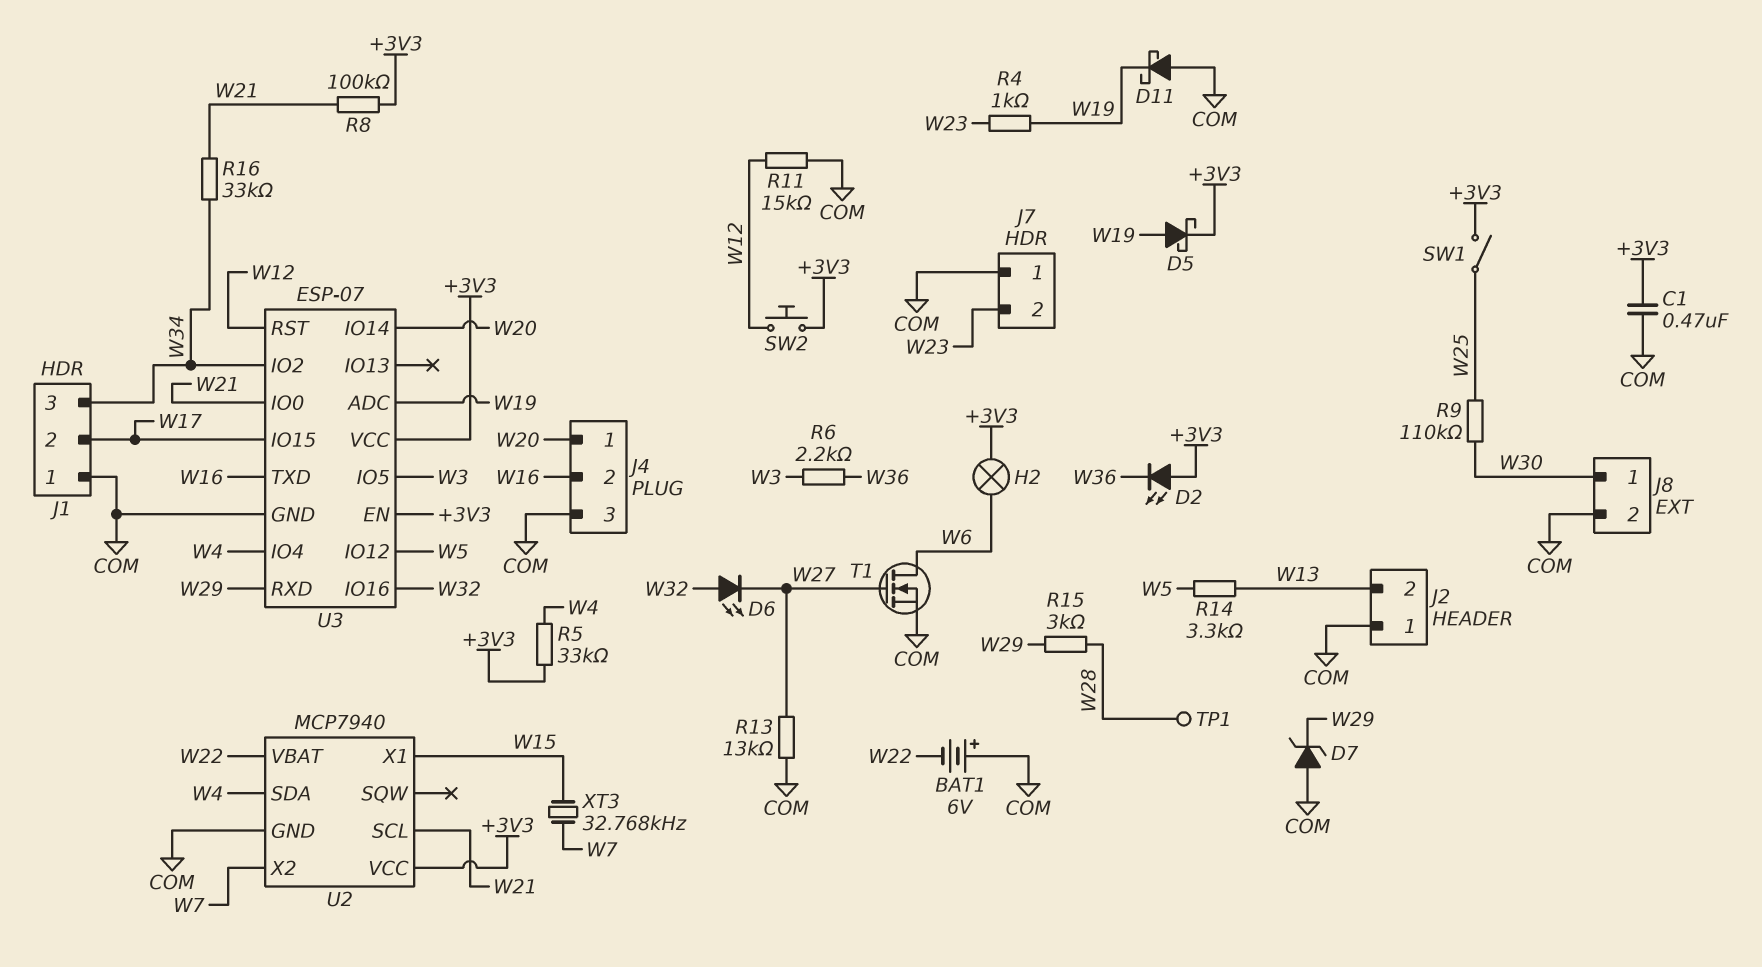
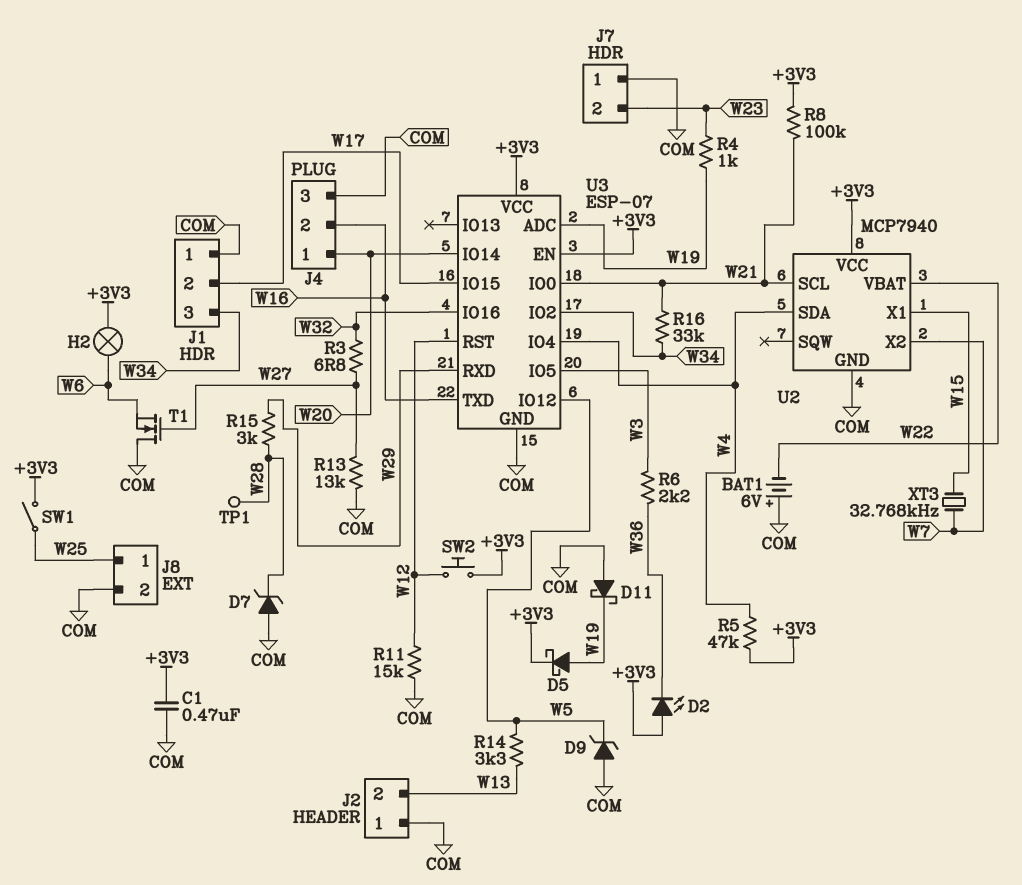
D6: LED (A W32, K W27) -> none
D7: zener (A COM, K W29) -> zener (A COM, K W28)
D9: none -> zener (A COM, K W5)
J8 pin 1: W30 -> W25
R3: none -> 6.8 (W27, W32)
R5: 33k (+3V3, W4) -> 47k (+3V3, W4)
R9: 110k (W25, W30) -> none
T1: NMOS (G W27, D W6, S COM) -> NMOS (G W27, D COM, S W6)

